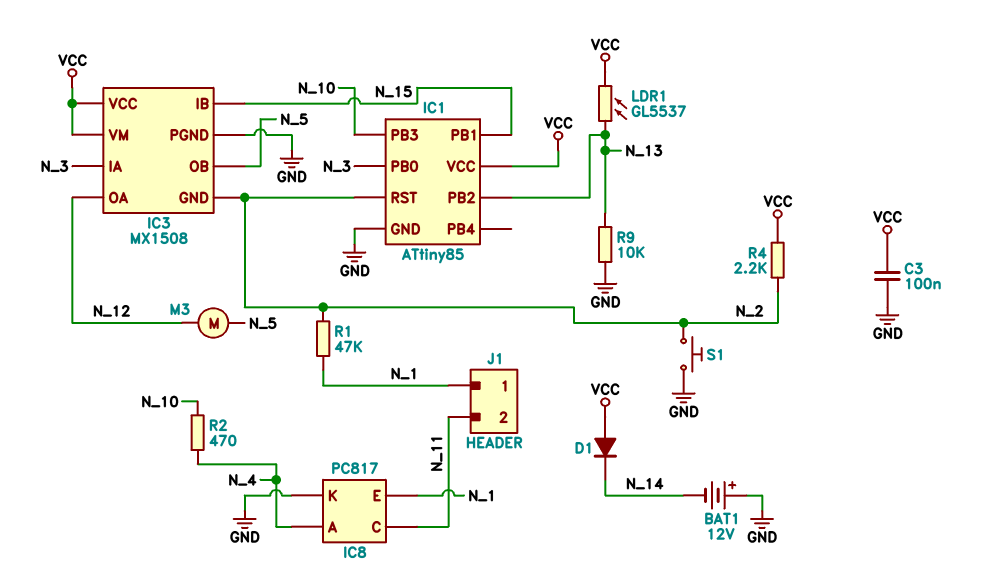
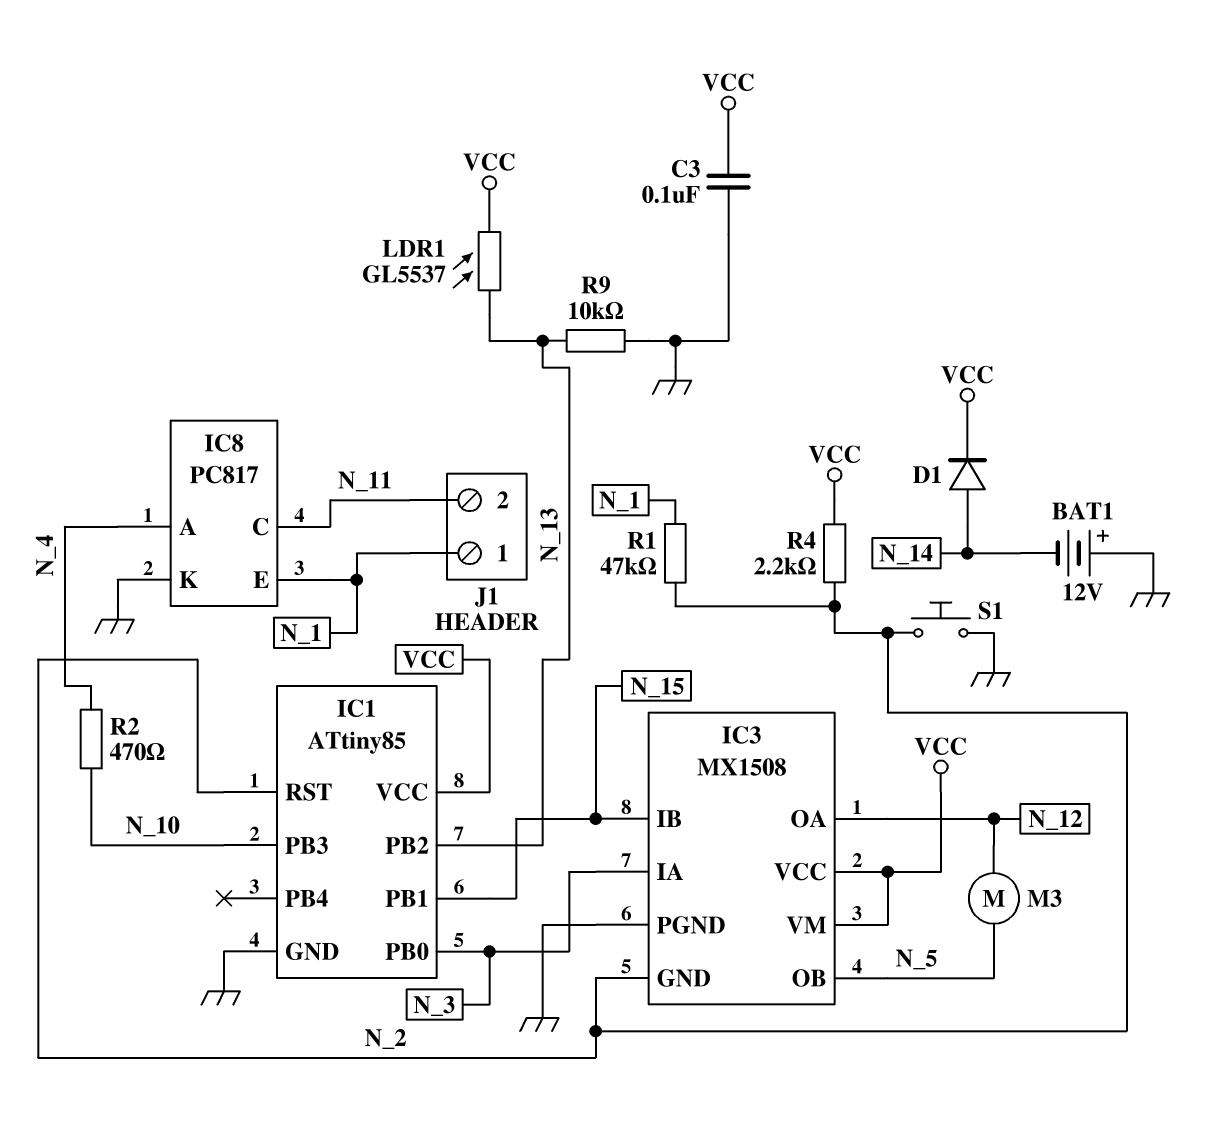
D1: diode (A VCC, K N_14) -> diode (A N_14, K VCC)

